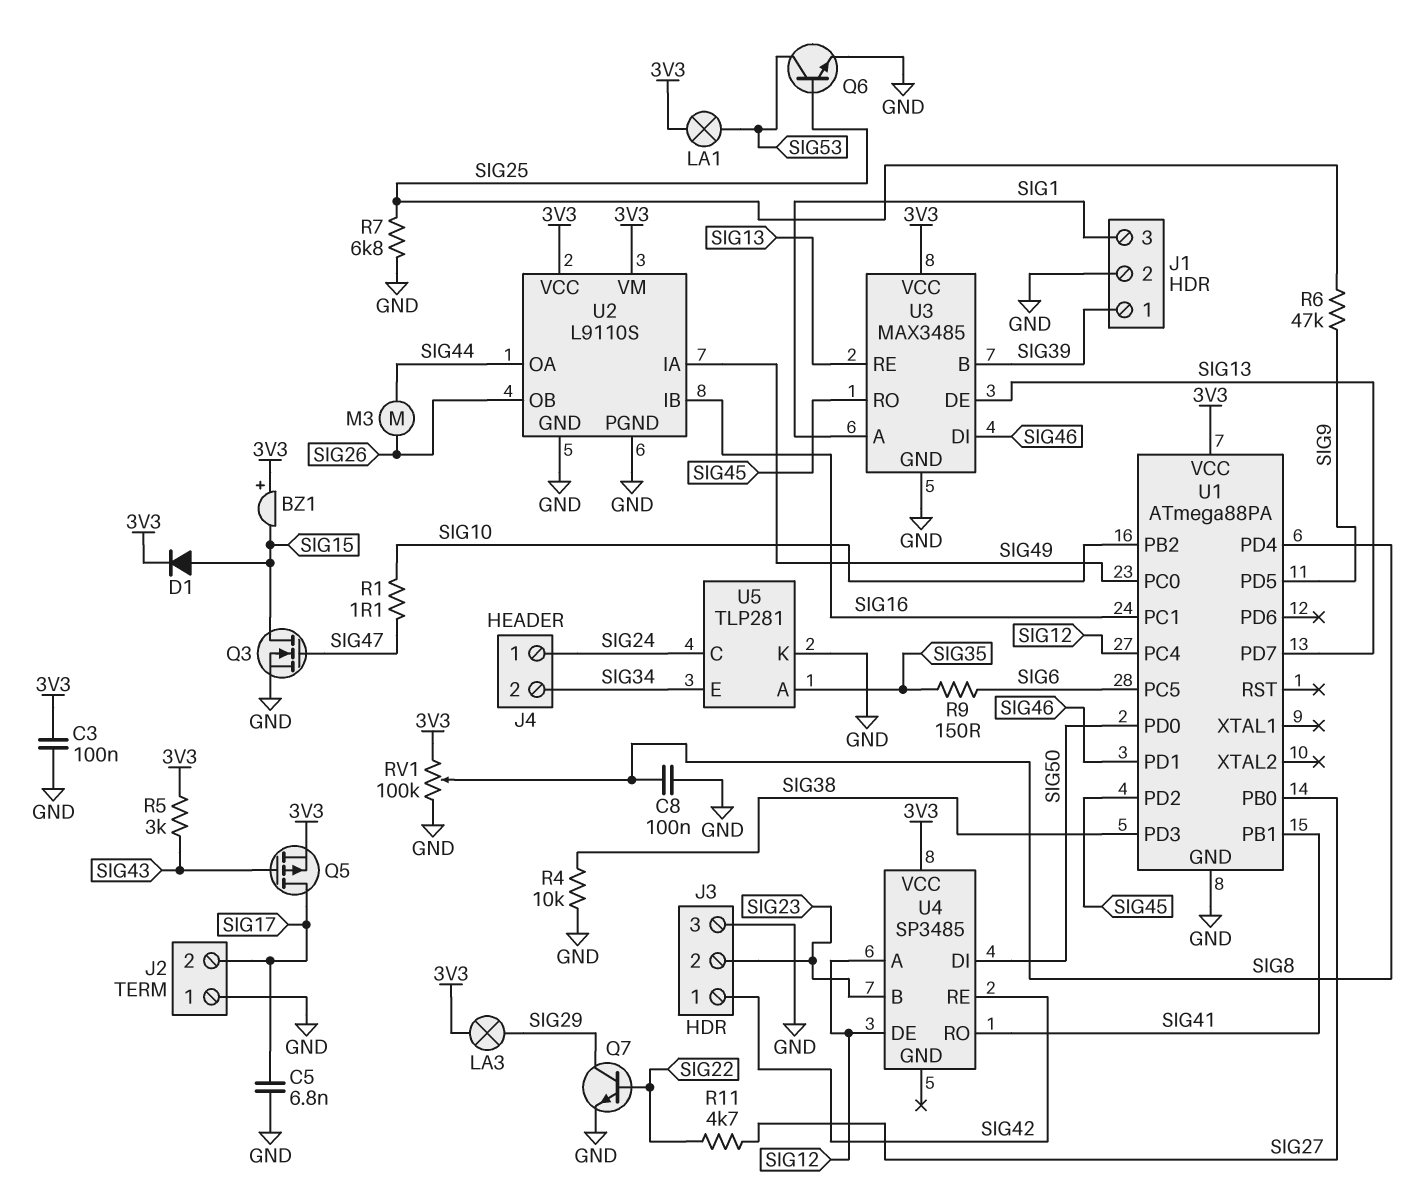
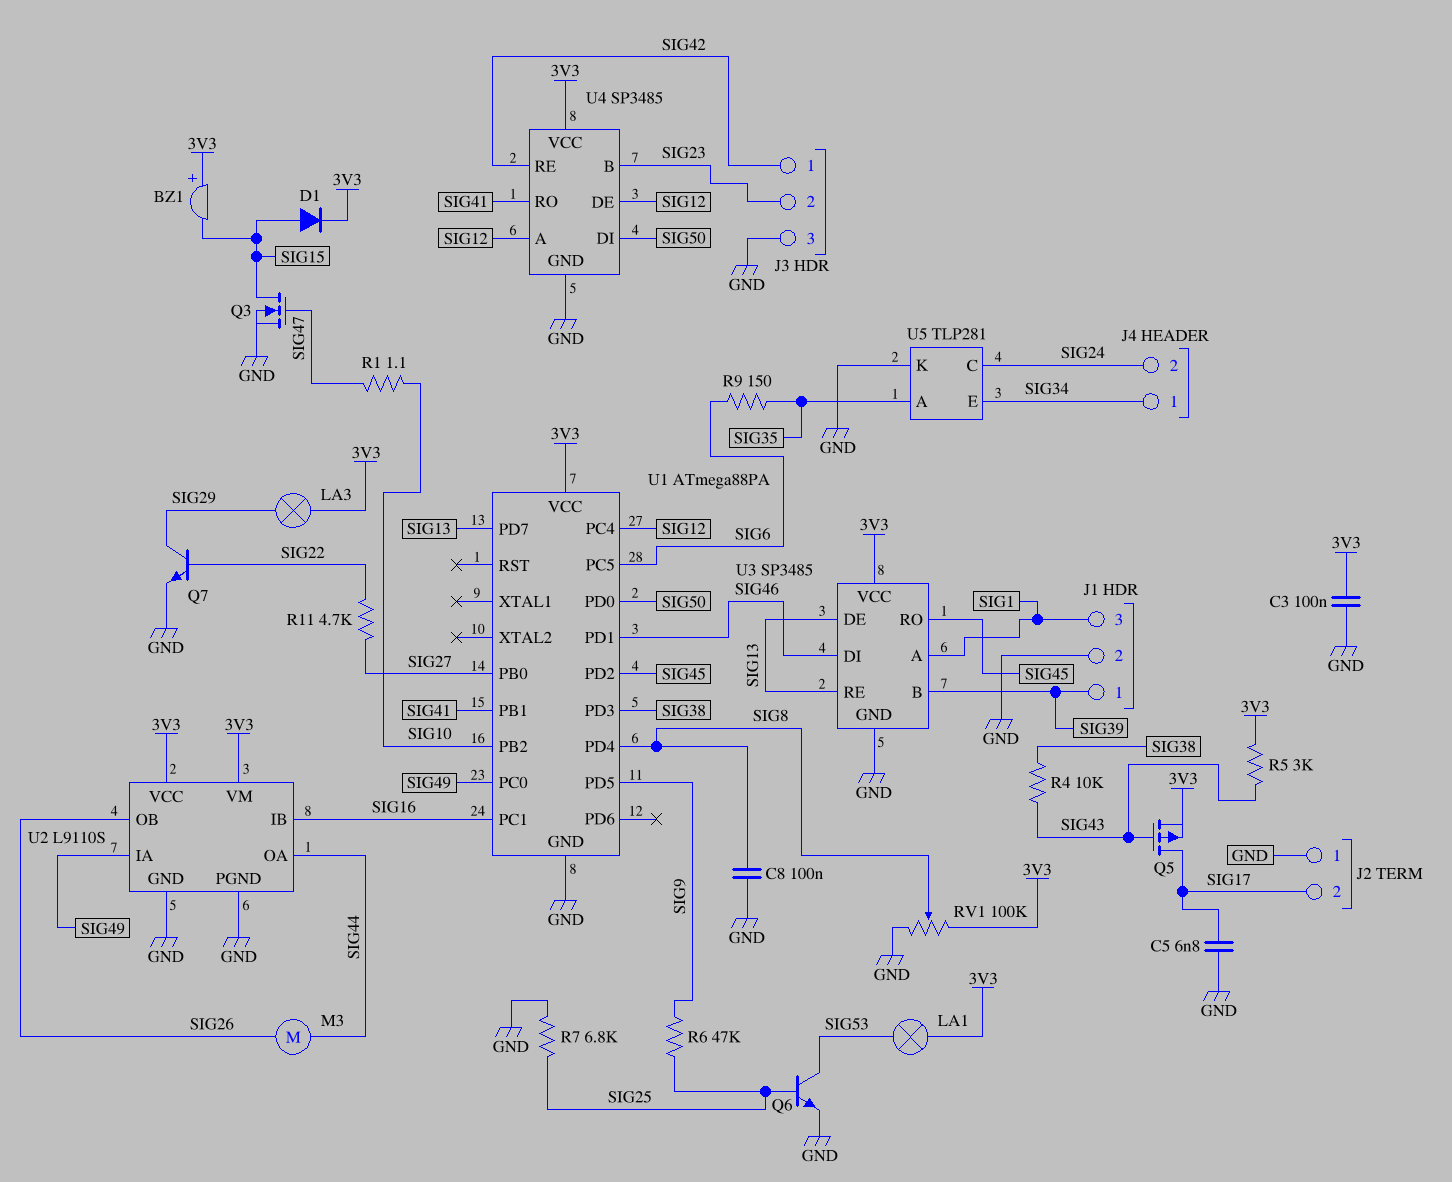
J4 pin 1: SIG24 -> SIG34
J4 pin 2: SIG34 -> SIG24
R4: 10k (GND, SIG38) -> 10k (SIG38, SIG43)
U3: MAX3485 -> SP3485
U4 pin GND: none -> GND

